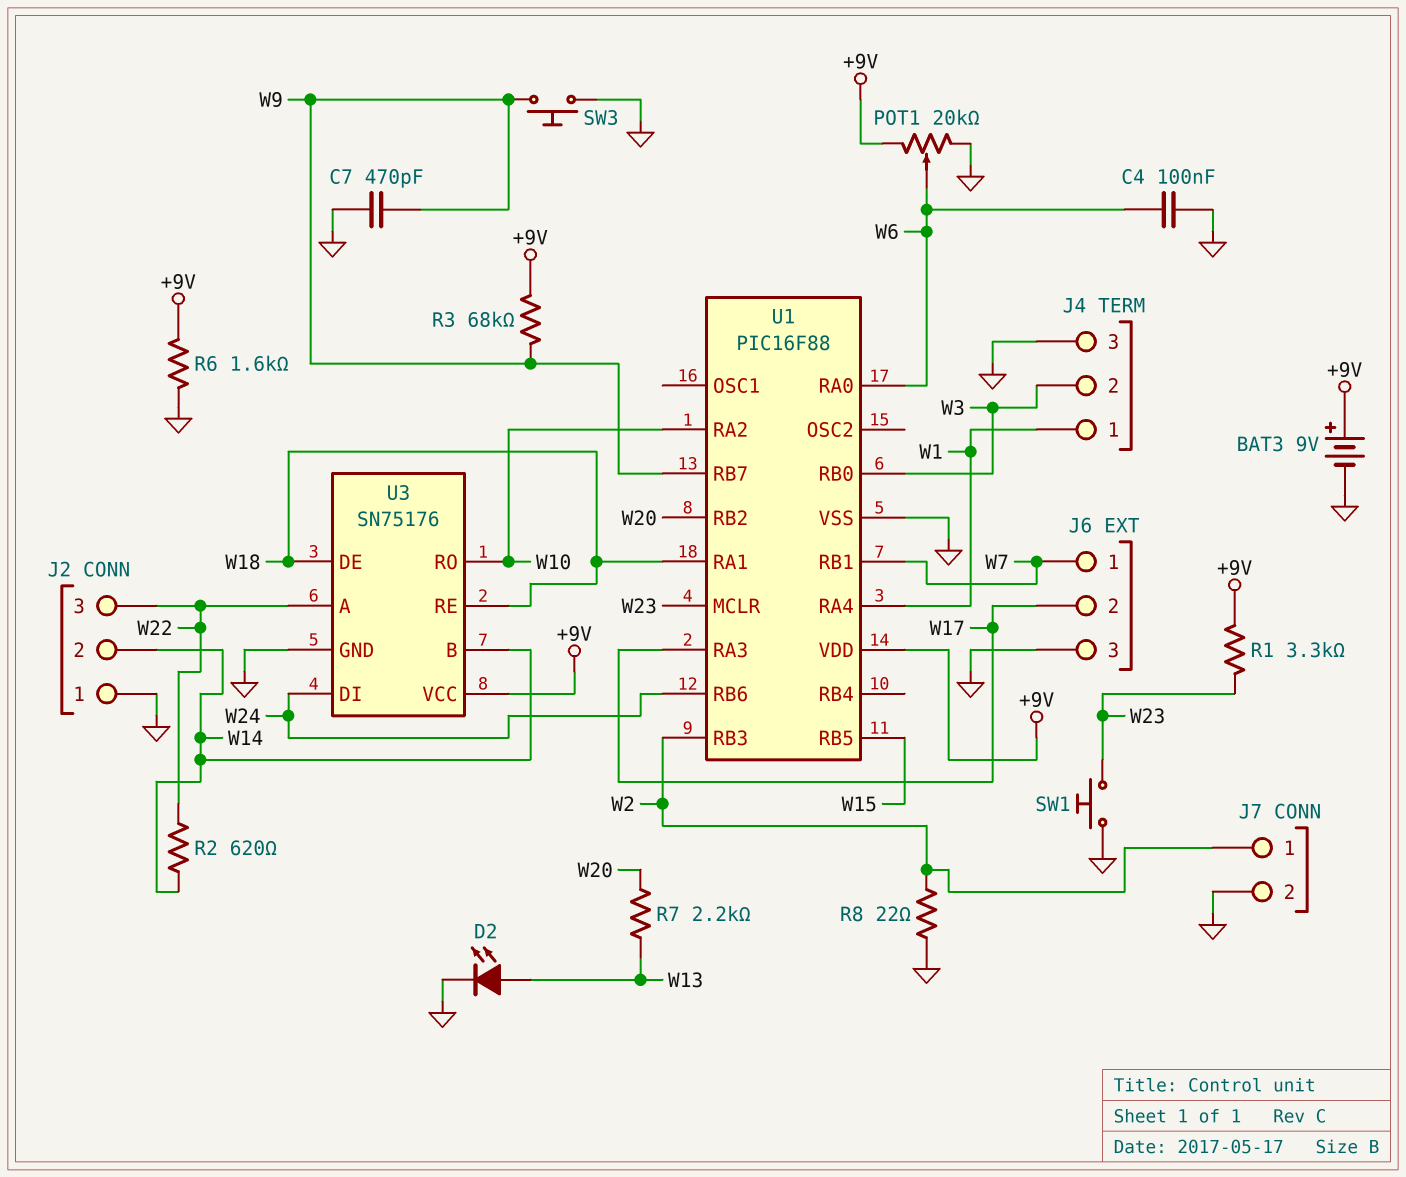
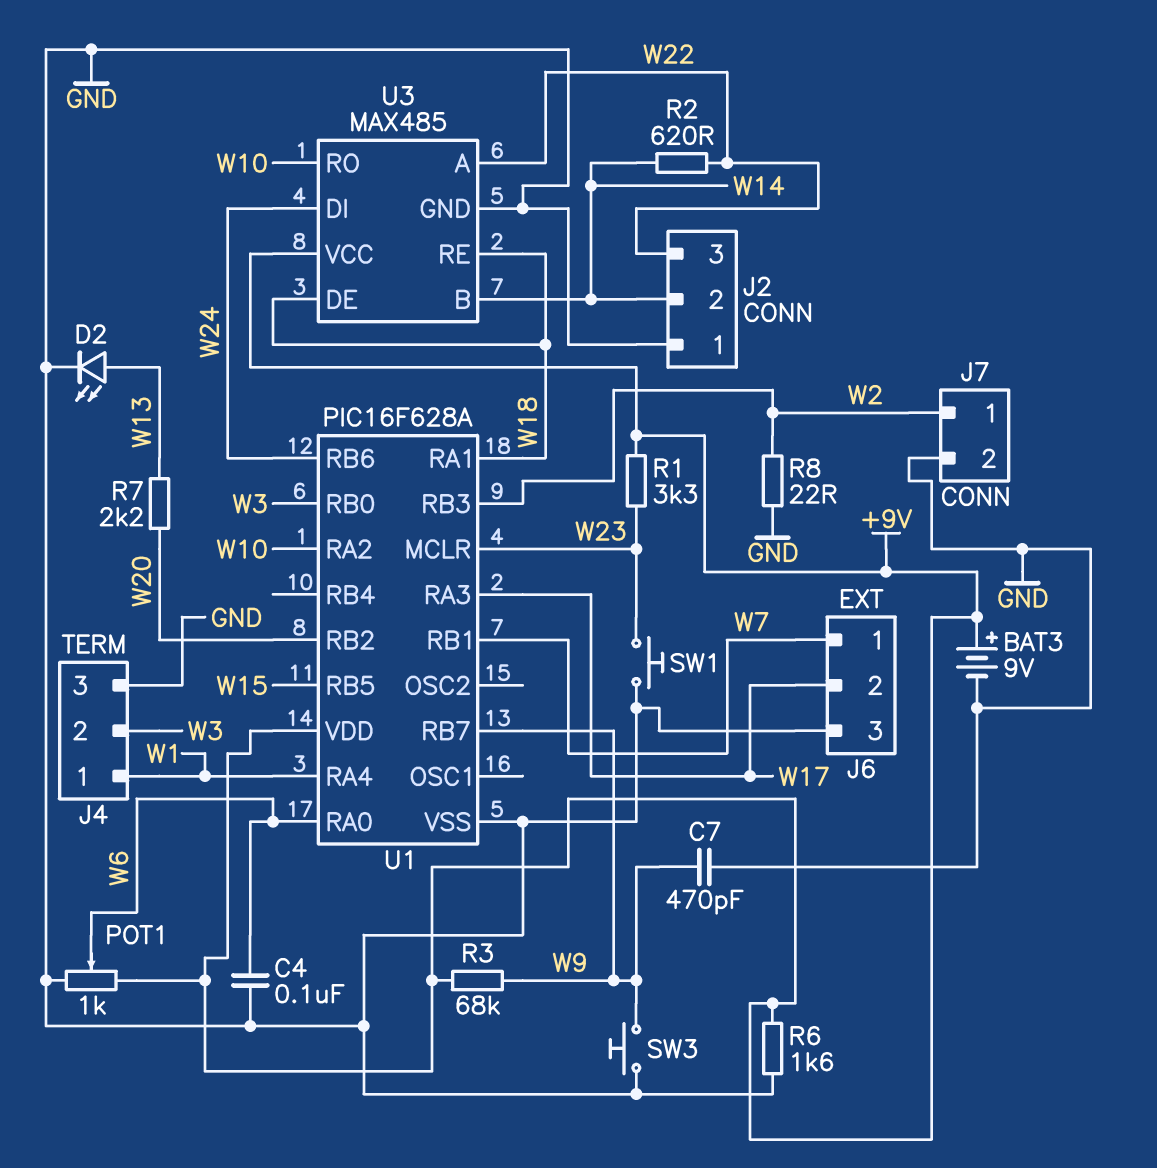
POT1: 20k (+9V, GND, wiper W6) -> 1k (+9V, GND, wiper W6)
U1: PIC16F88 -> PIC16F628A
U3: SN75176 -> MAX485

